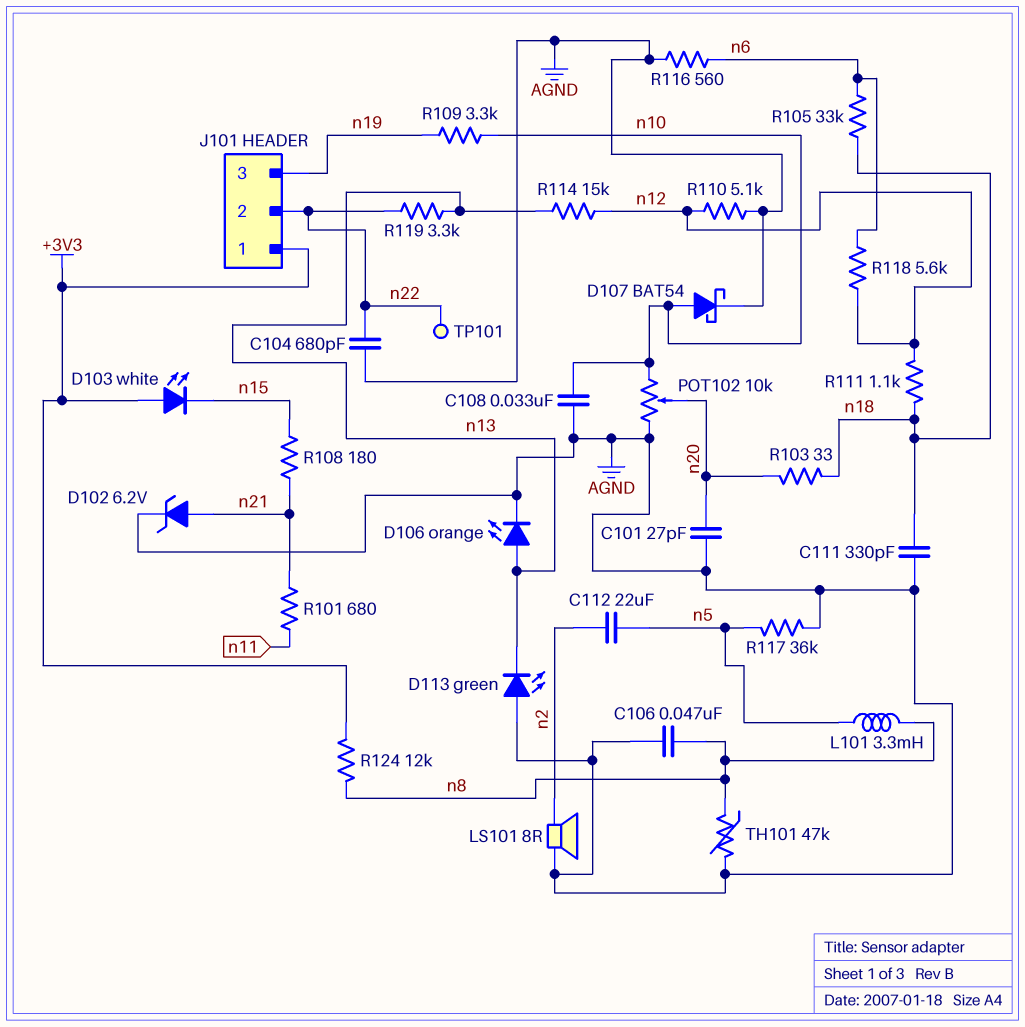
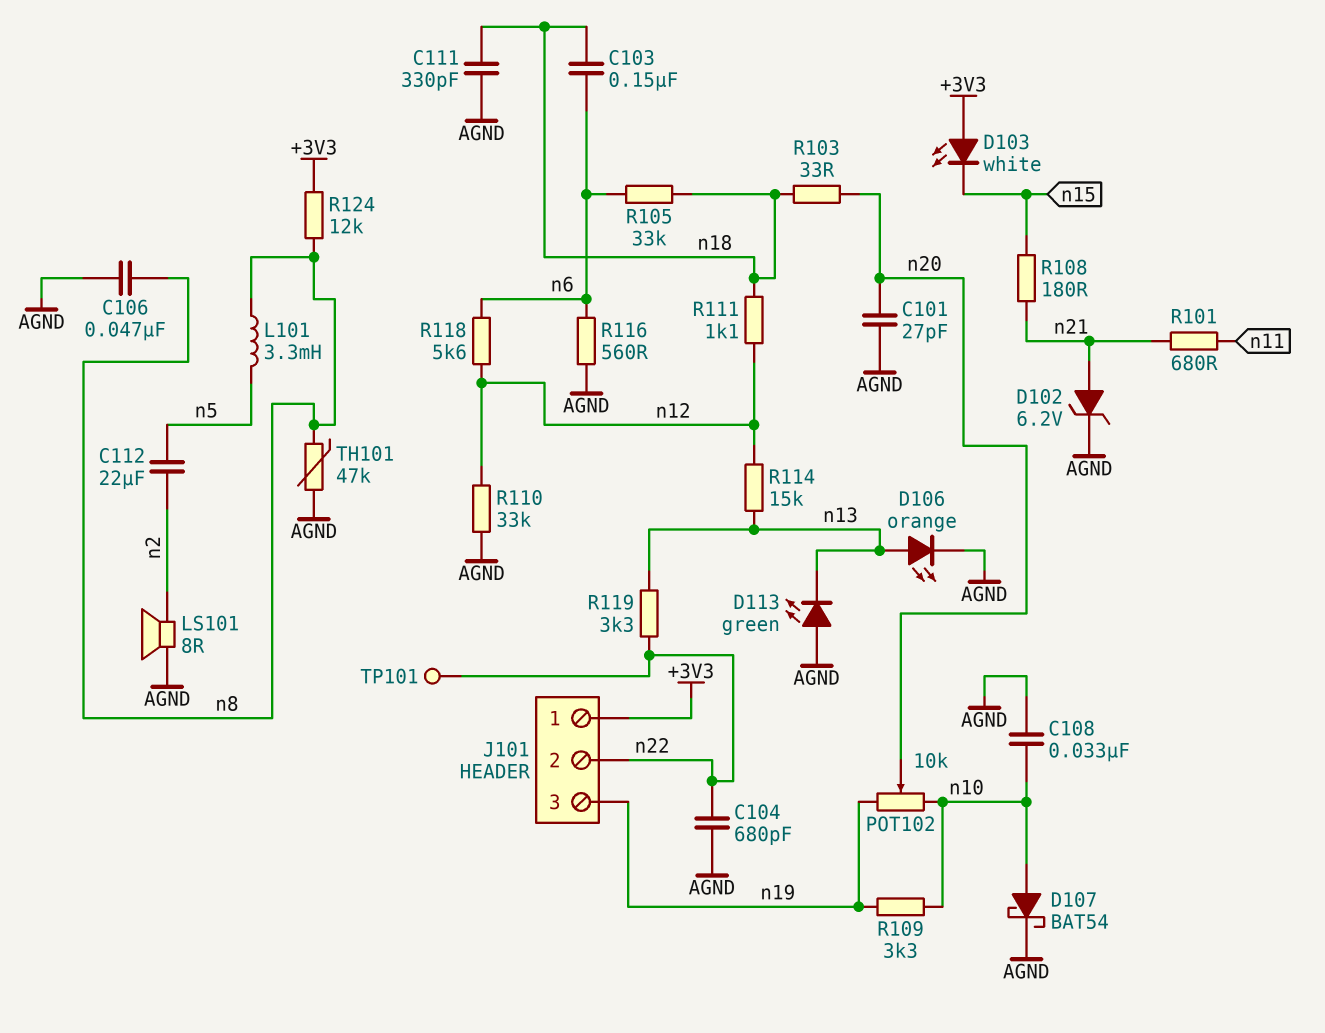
C103: none -> 150nF (n6, n18)
POT102: 10k (AGND, n10, wiper n20) -> 10k (n10, n19, wiper n20)
R110: 5.1k (AGND, n12) -> 33k (AGND, n12)
R117: 36k (AGND, n5) -> none

